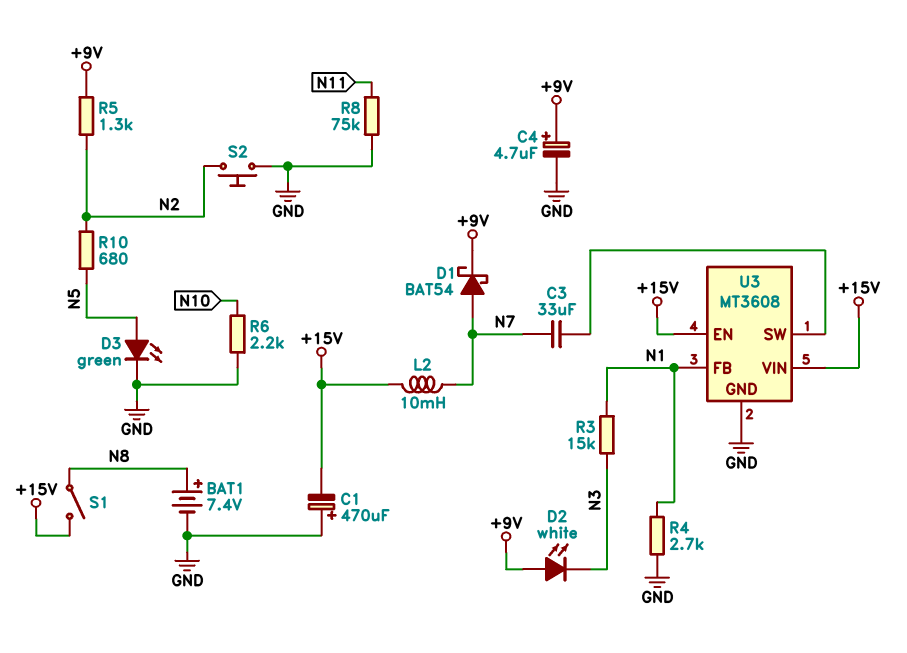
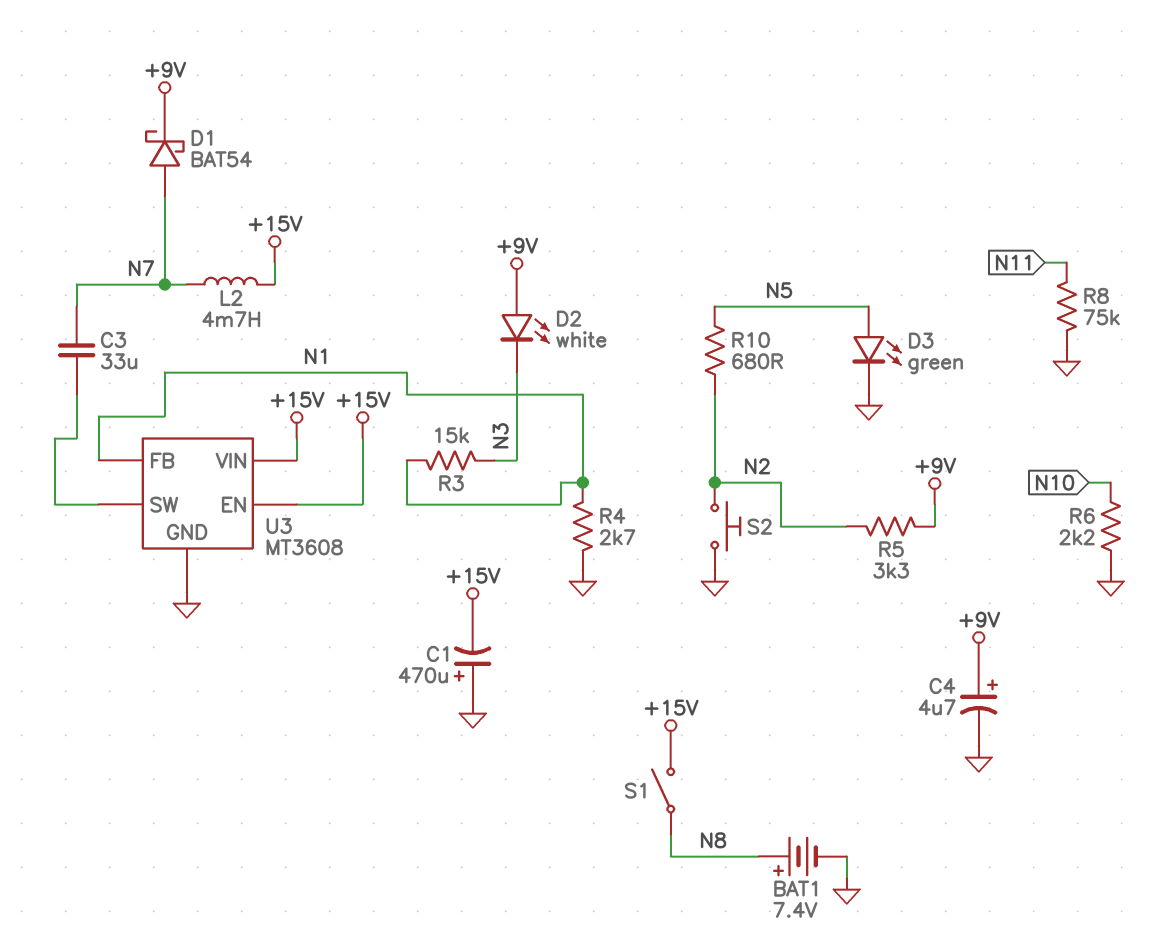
L2: 10mH (+15V, N7) -> 4.7mH (+15V, N7)
R5: 1.3k (+9V, N2) -> 3.3k (+9V, N2)

